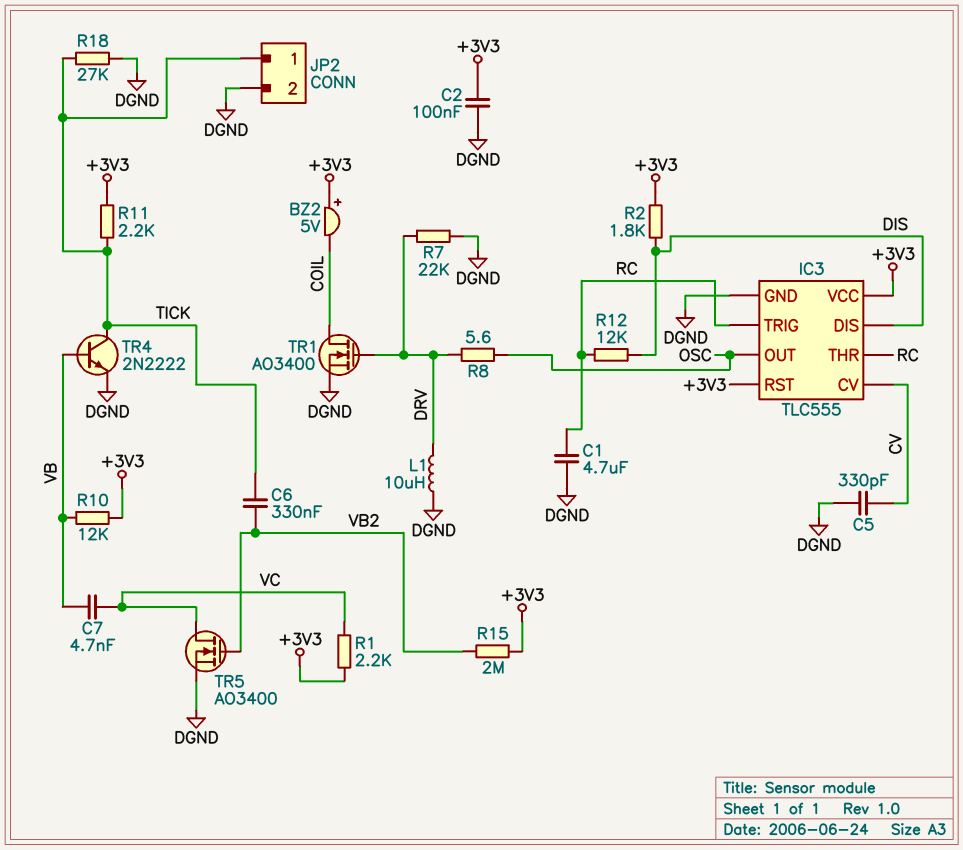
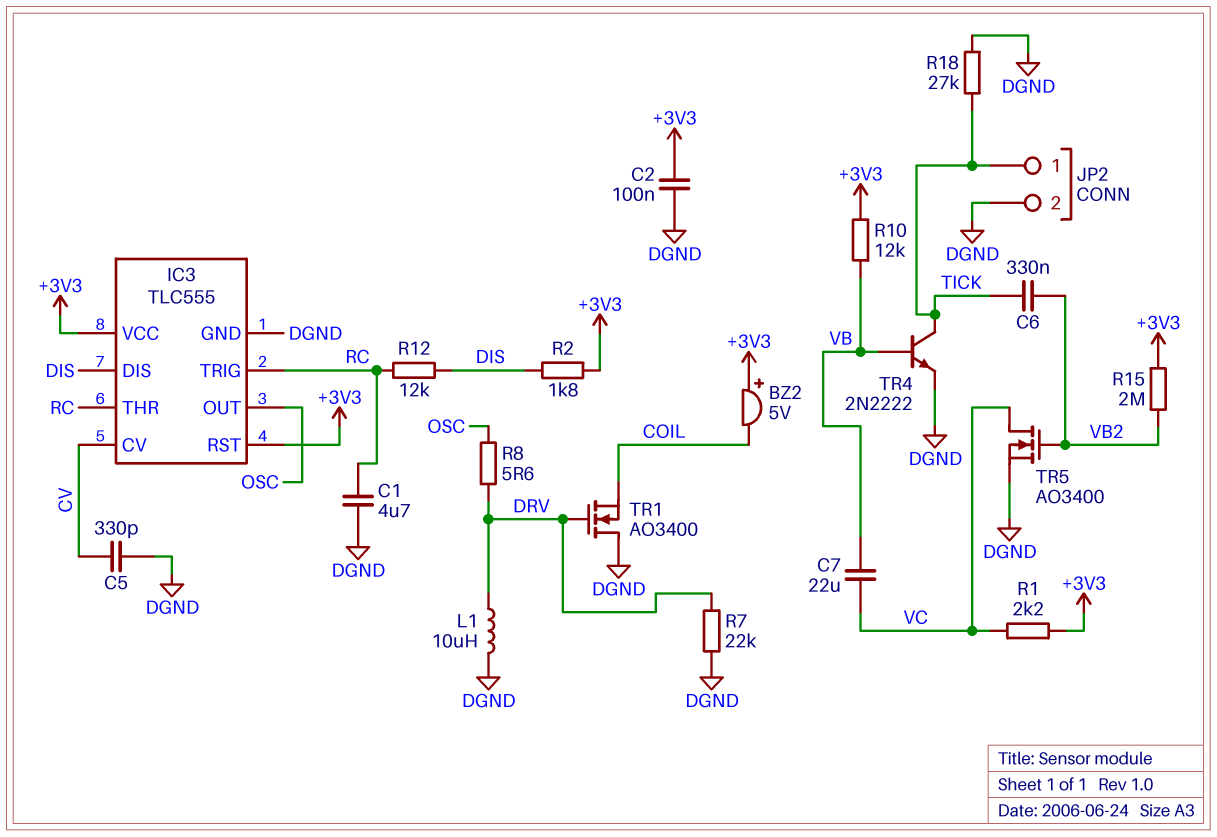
C7: 4.7nF (VB, VC) -> 22uF (VB, VC)
R11: 2.2k (+3V3, TICK) -> none
TR1: NMOS AO3400 (G DRV, D COIL, S DGND) -> NMOS AO3400 (G DRV, D DGND, S COIL)

